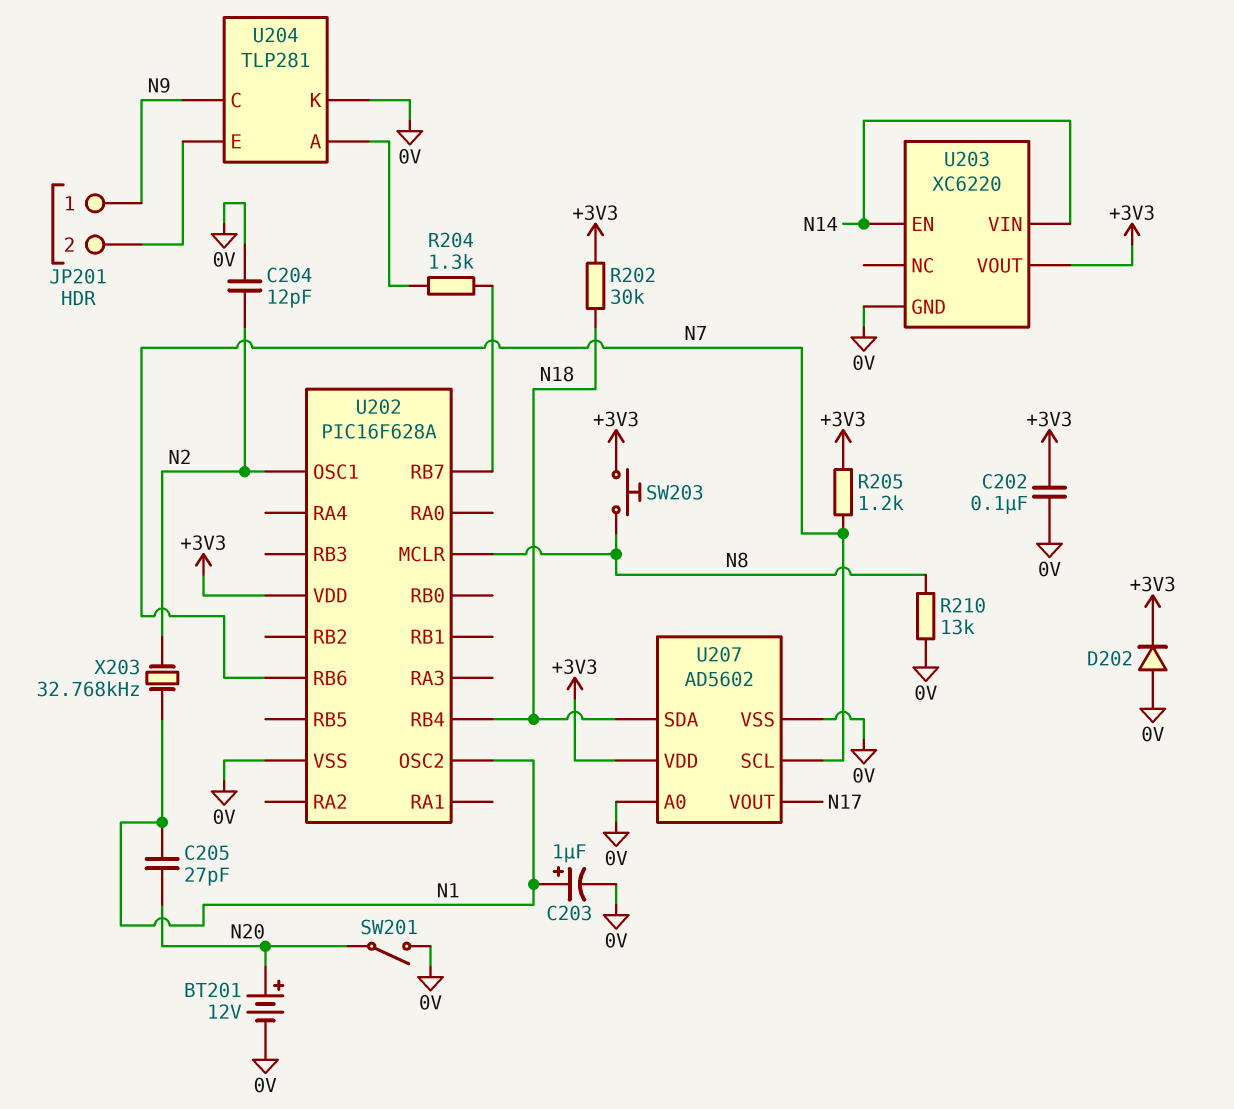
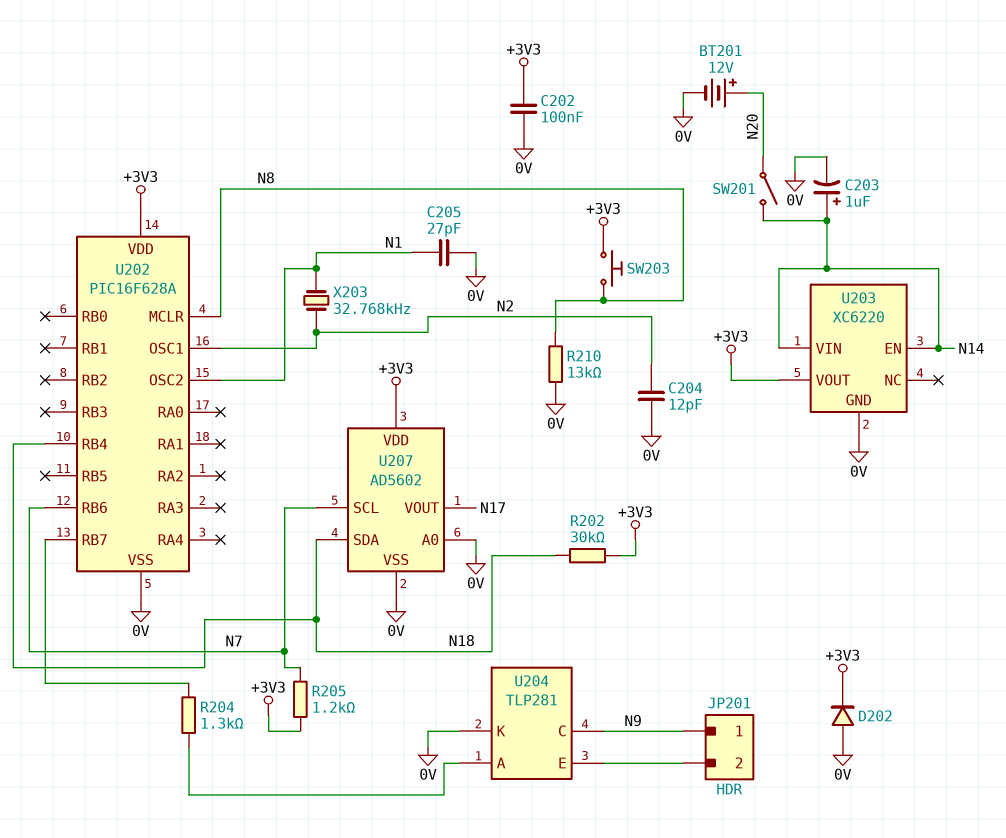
C203: 1uF (plus N1, minus 0V) -> 1uF (plus N14, minus 0V)
C205: 27pF (N1, N20) -> 27pF (0V, N1)
SW201: switch (0V, N20) -> switch (N14, N20)

